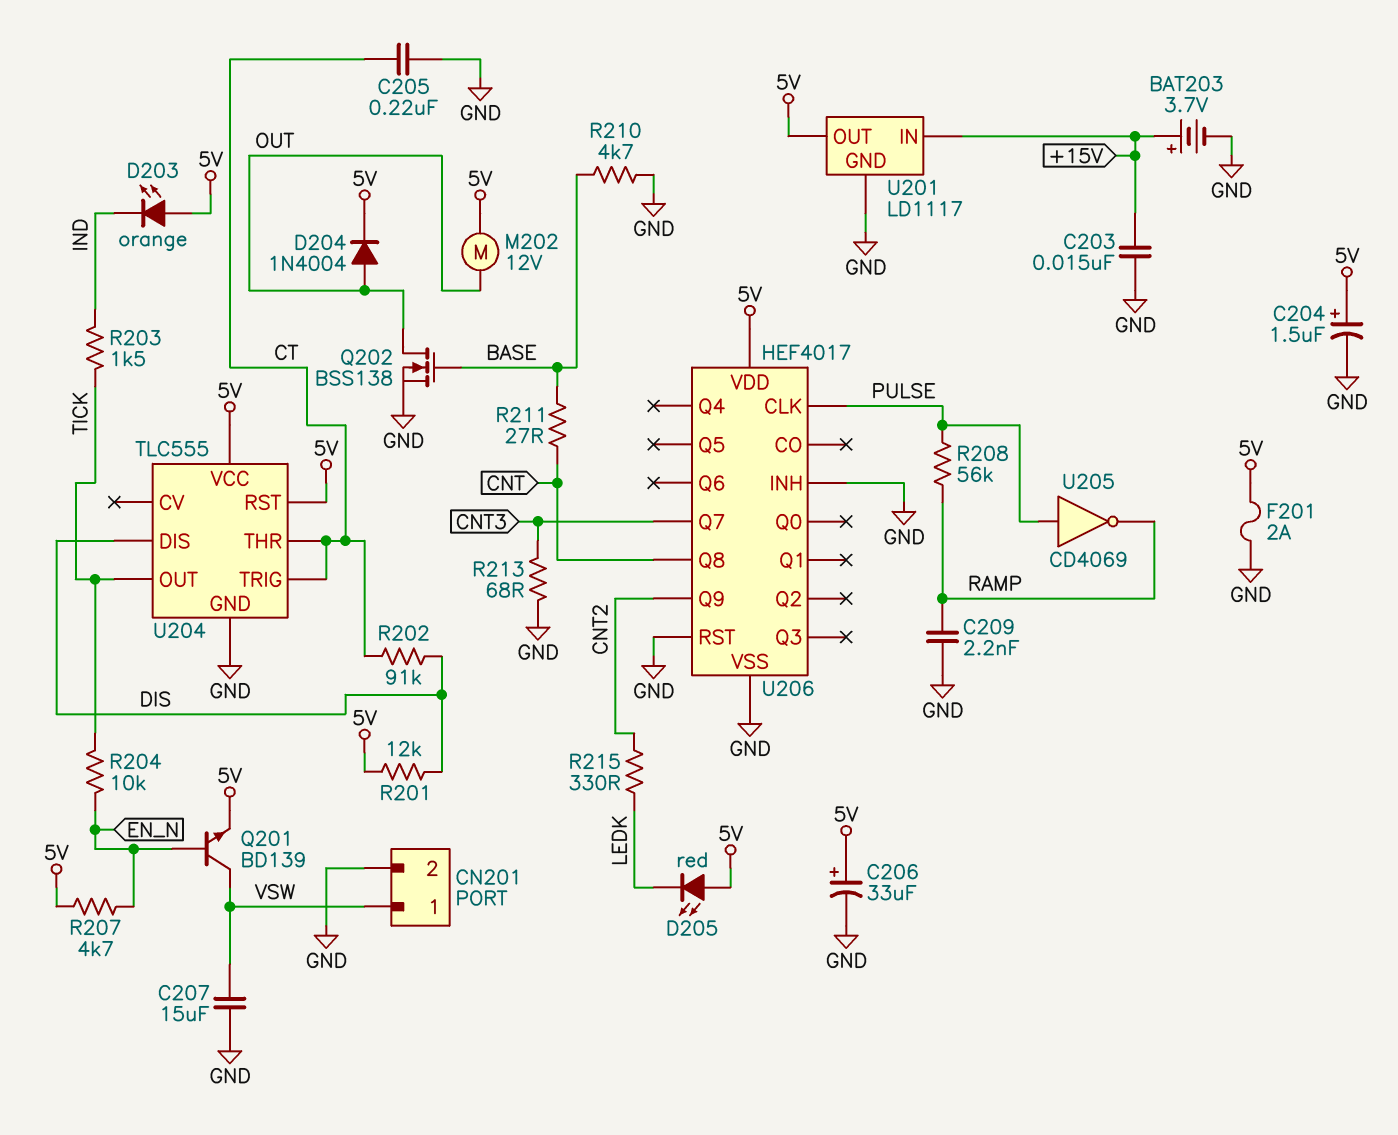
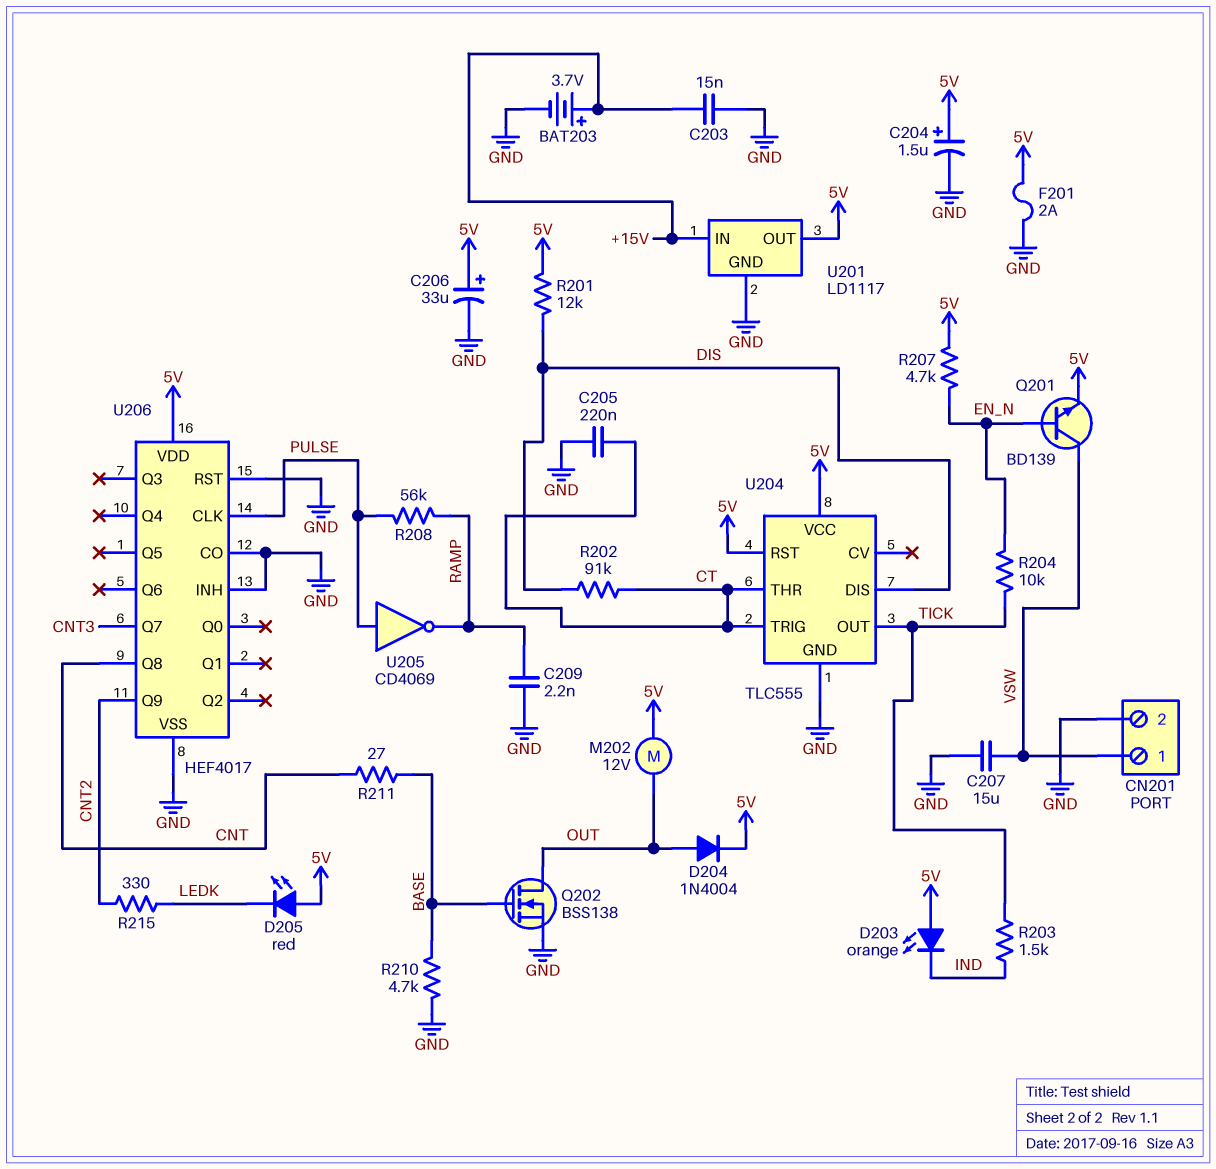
R213: 68 (CNT3, GND) -> none
U206 pin CO: none -> GND

